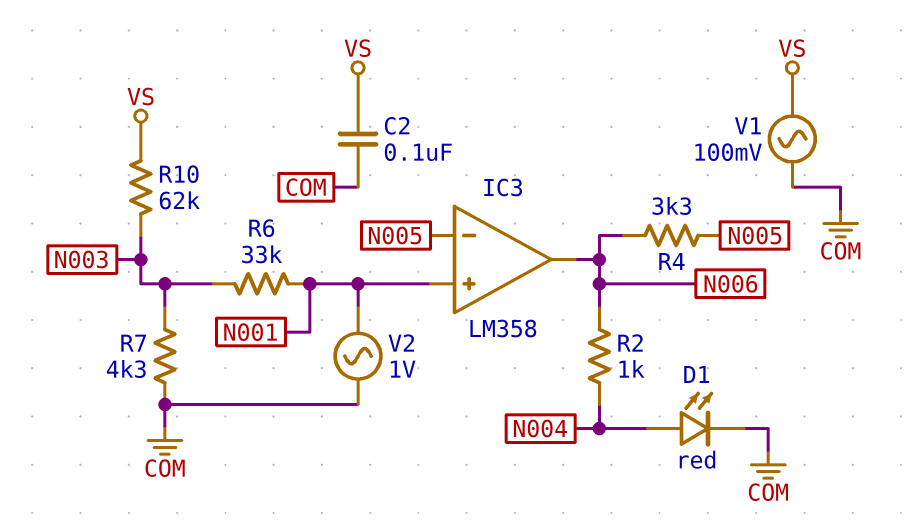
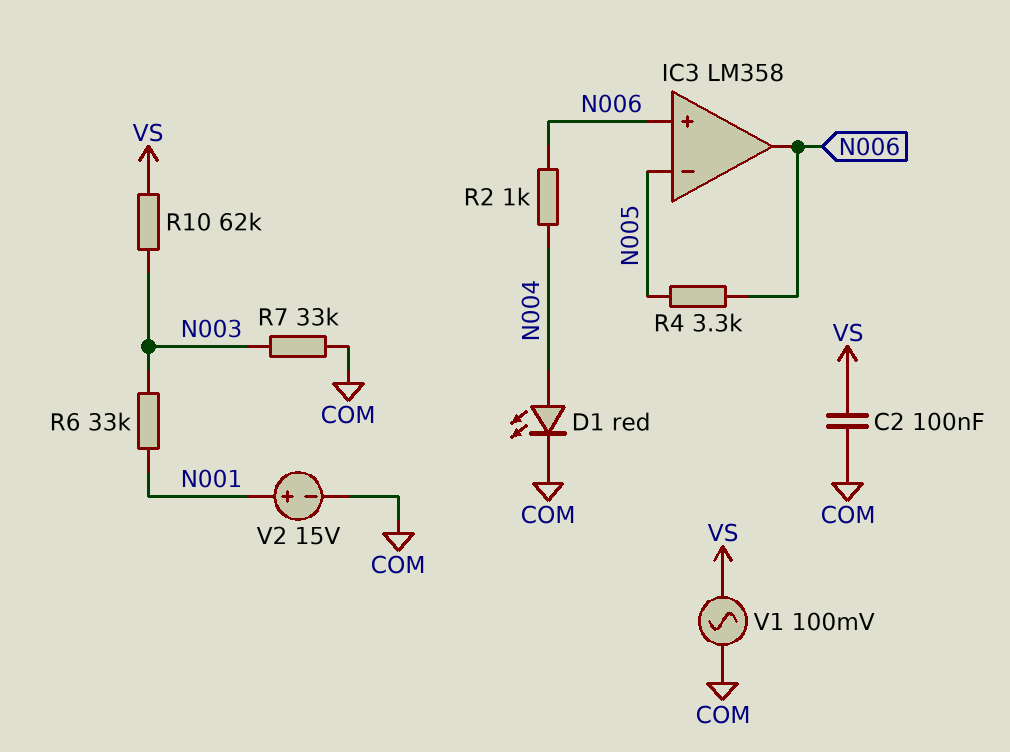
IC3 pin in+: N001 -> N006
R7: 4.3k (COM, N003) -> 33k (COM, N003)
V2: AC 1V (COM, N001) -> 15V (plus N001, minus COM)

